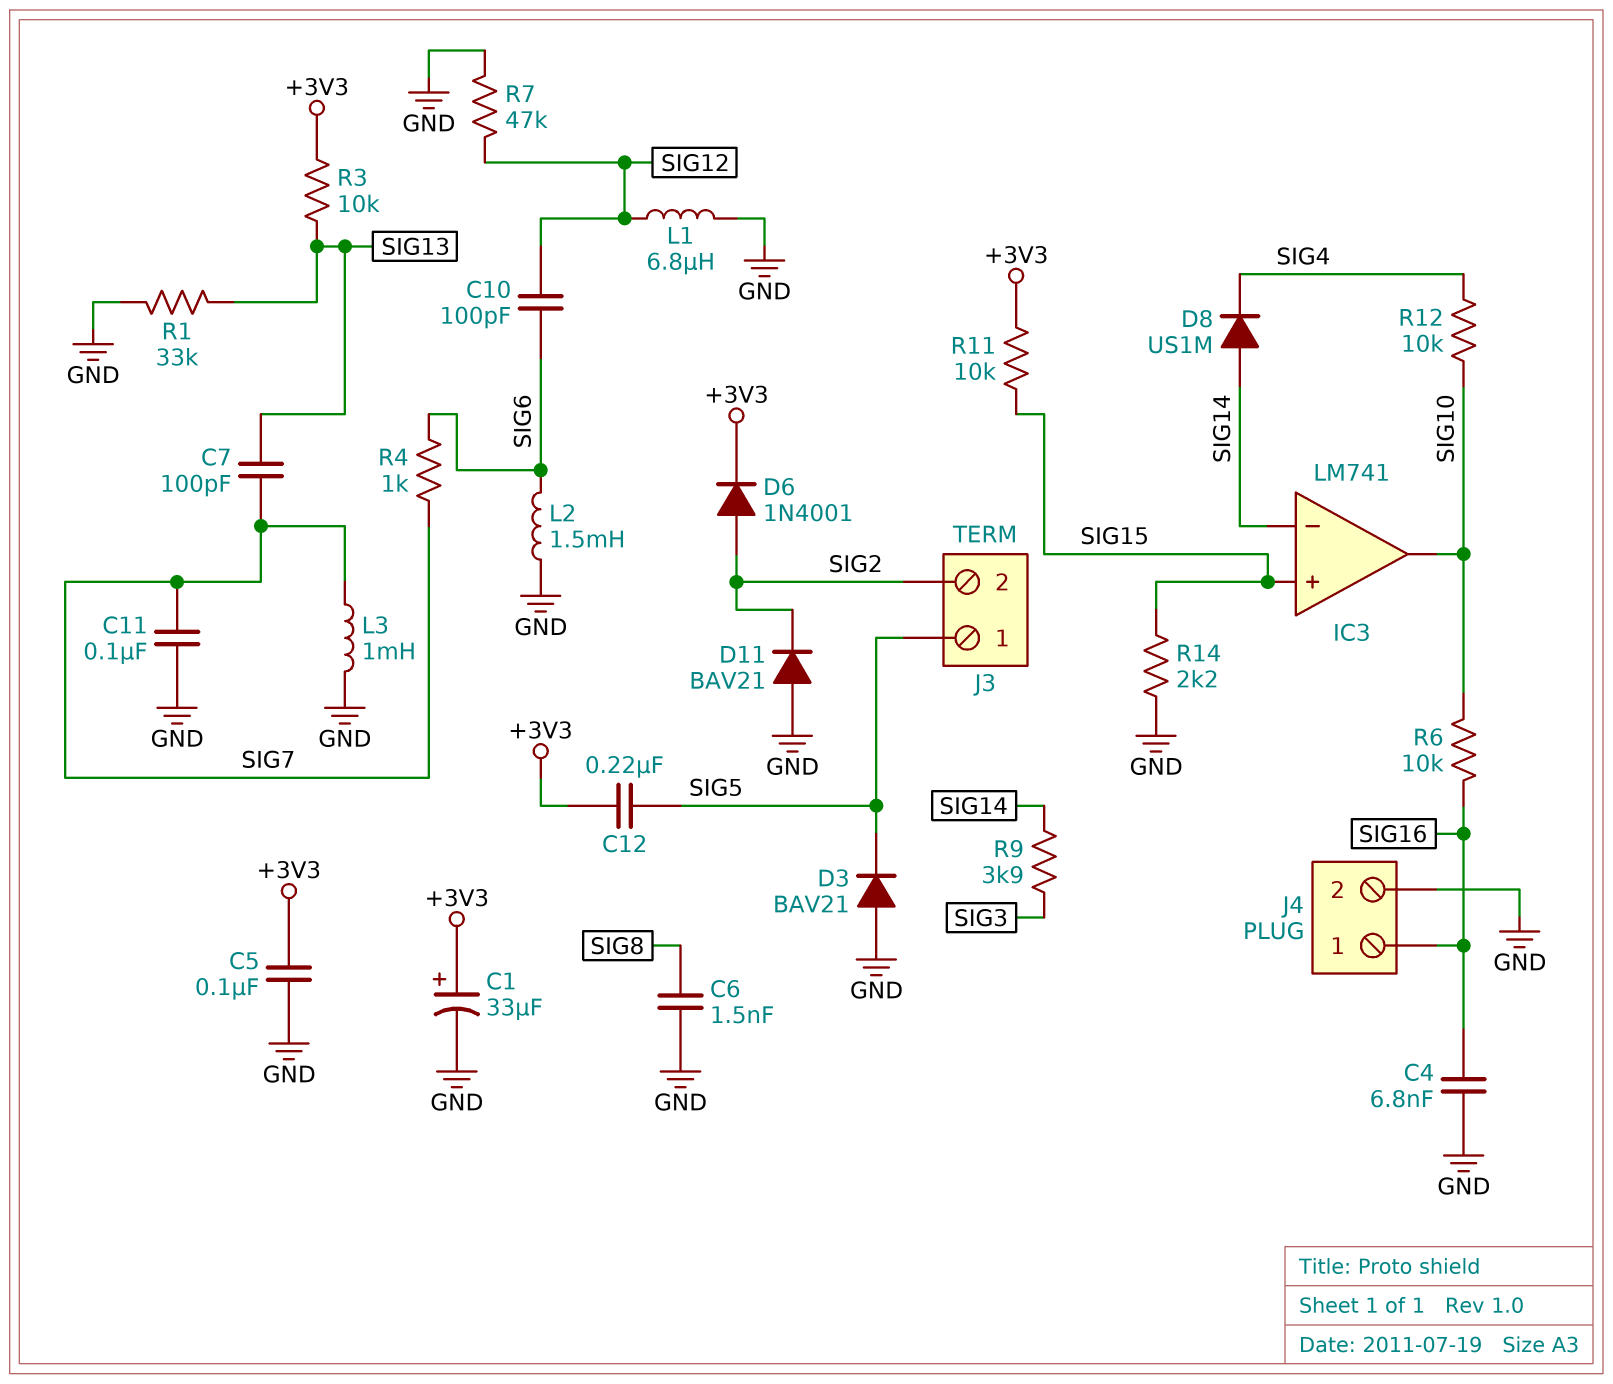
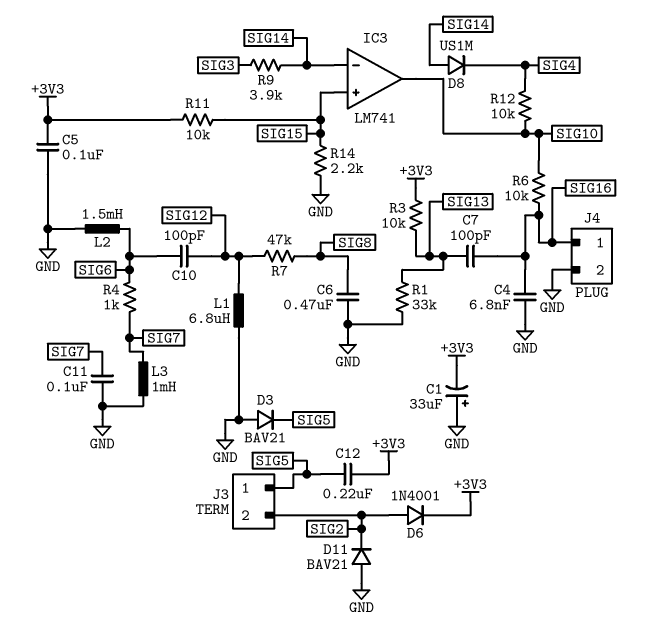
C1: 33uF (plus +3V3, minus GND) -> 33uF (plus GND, minus +3V3)
C6: 1.5nF (GND, SIG8) -> 470nF (GND, SIG8)
C7: 100pF (SIG7, SIG13) -> 100pF (SIG13, SIG16)
R7: 47k (GND, SIG12) -> 47k (SIG8, SIG12)

